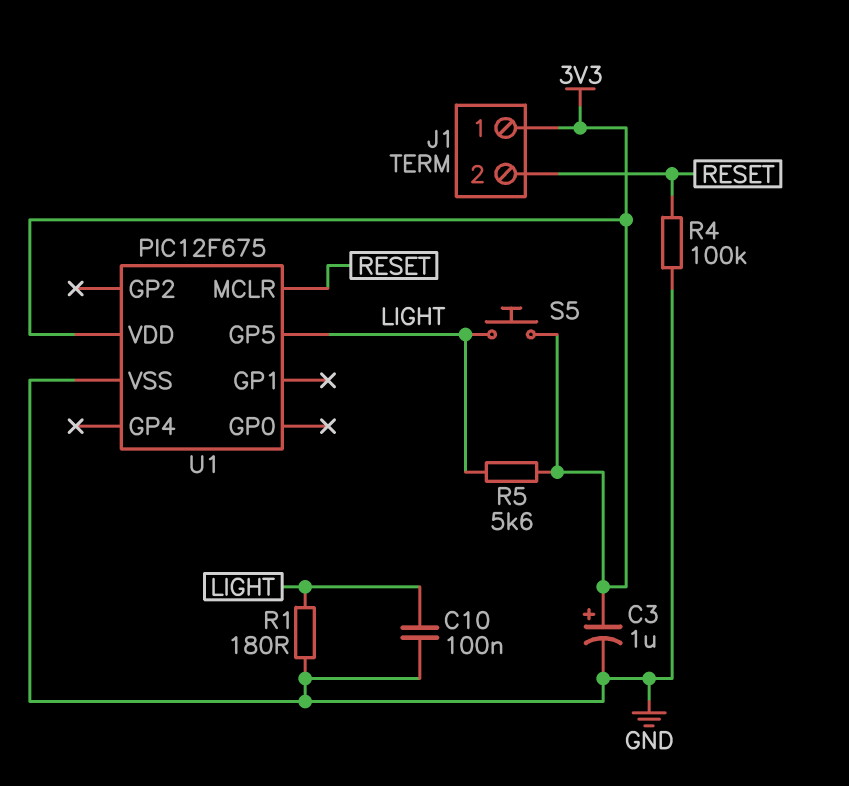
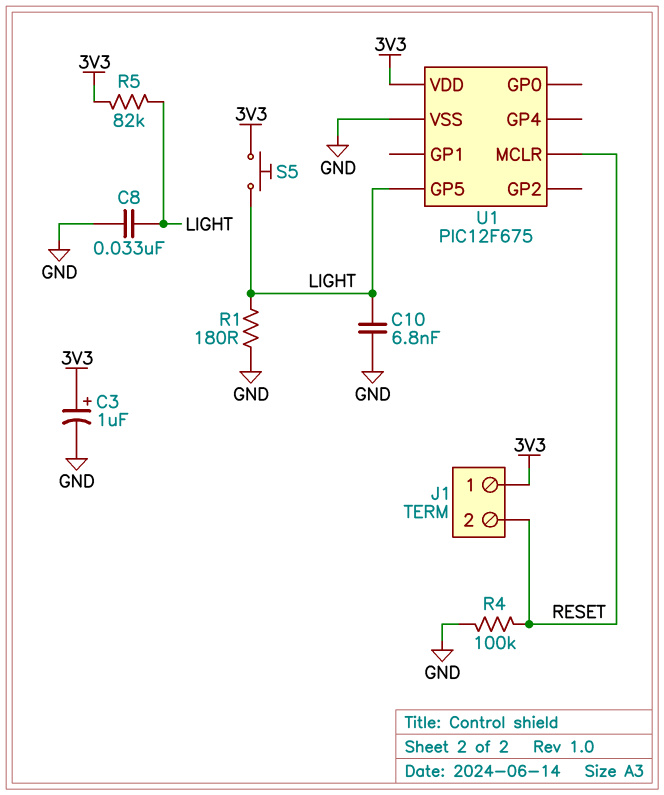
C8: none -> 33nF (GND, LIGHT)
C10: 100nF (GND, LIGHT) -> 6.8nF (GND, LIGHT)
R5: 5.6k (3V3, LIGHT) -> 82k (3V3, LIGHT)

